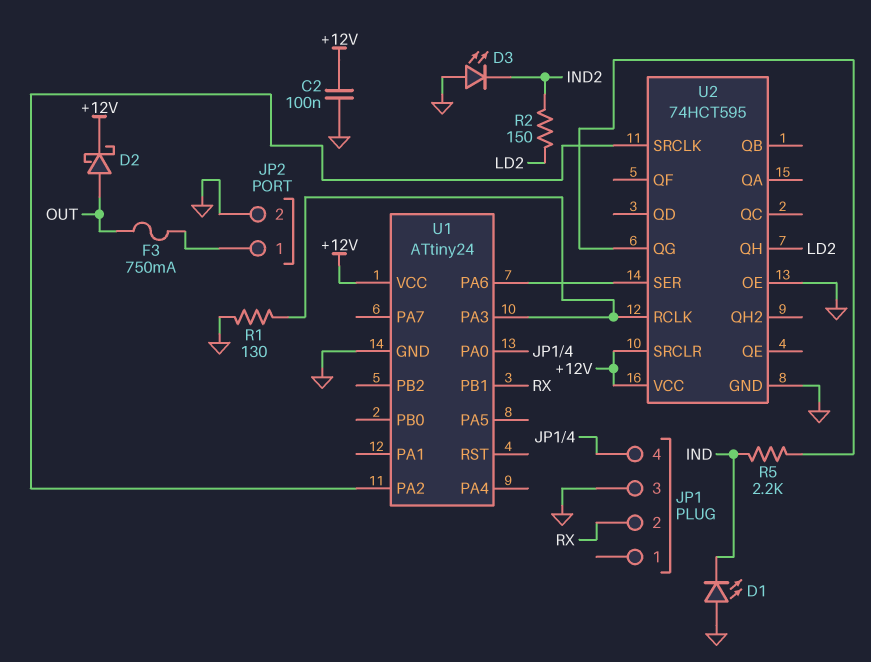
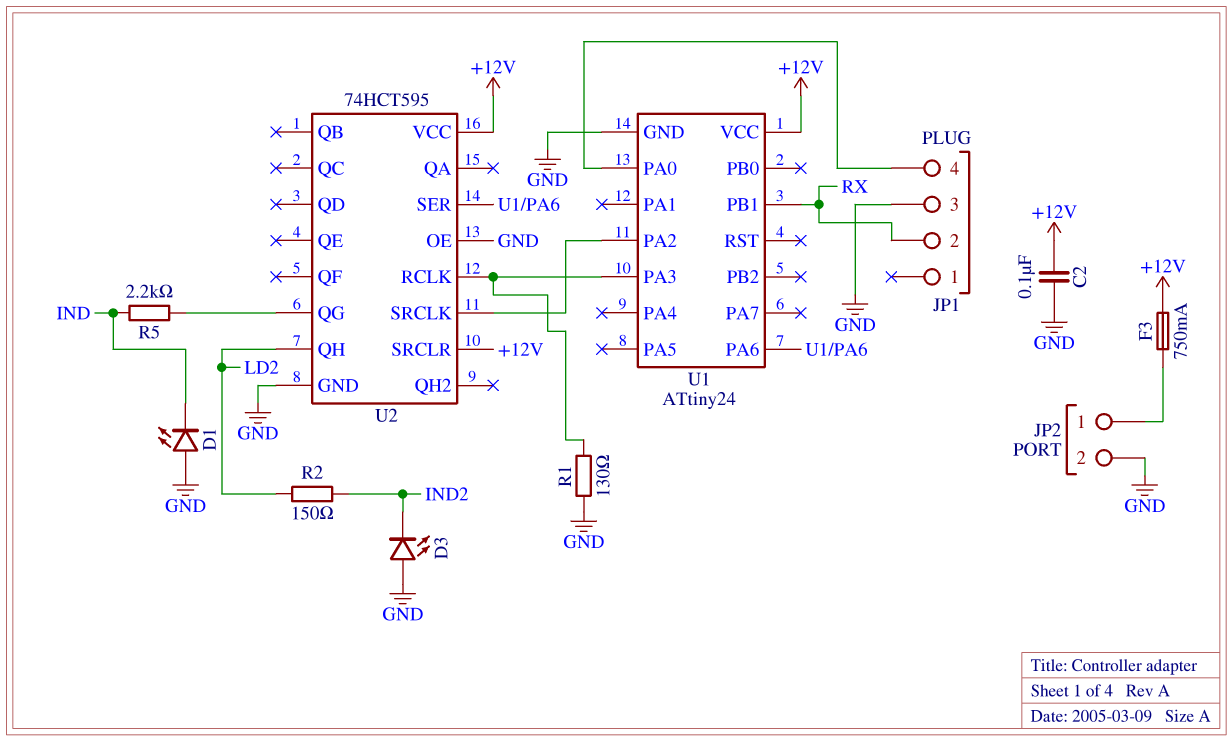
D2: schottky (A OUT, K +12V) -> none
F3: 750mA (JP2/1, OUT) -> 750mA (+12V, JP2/1)

